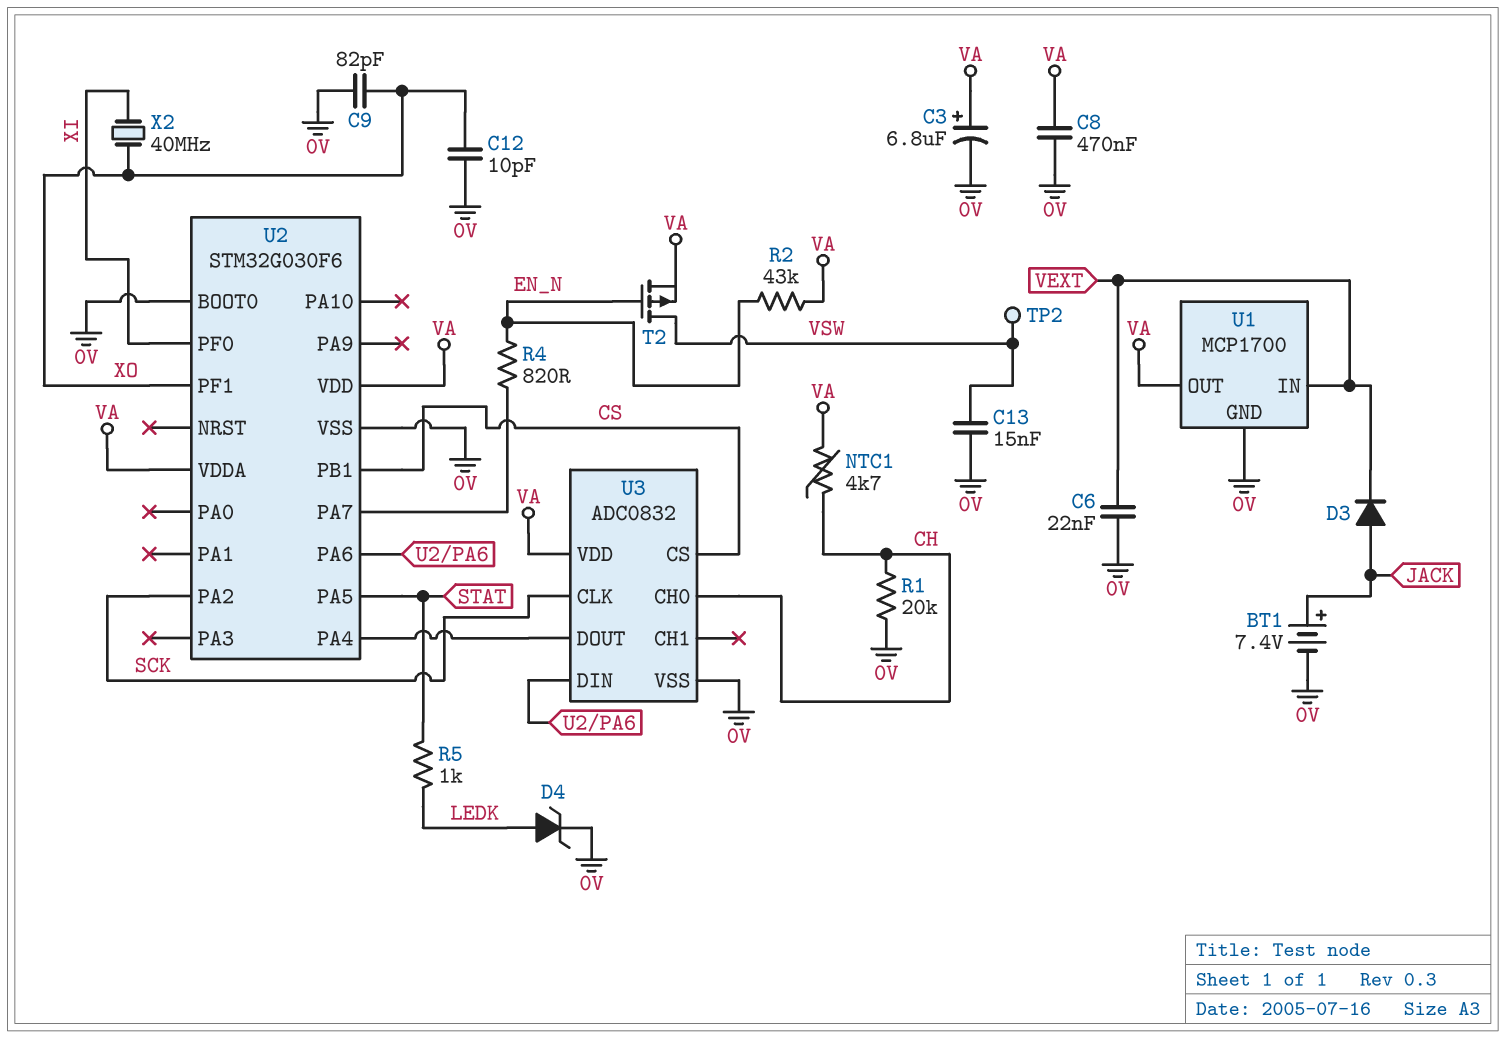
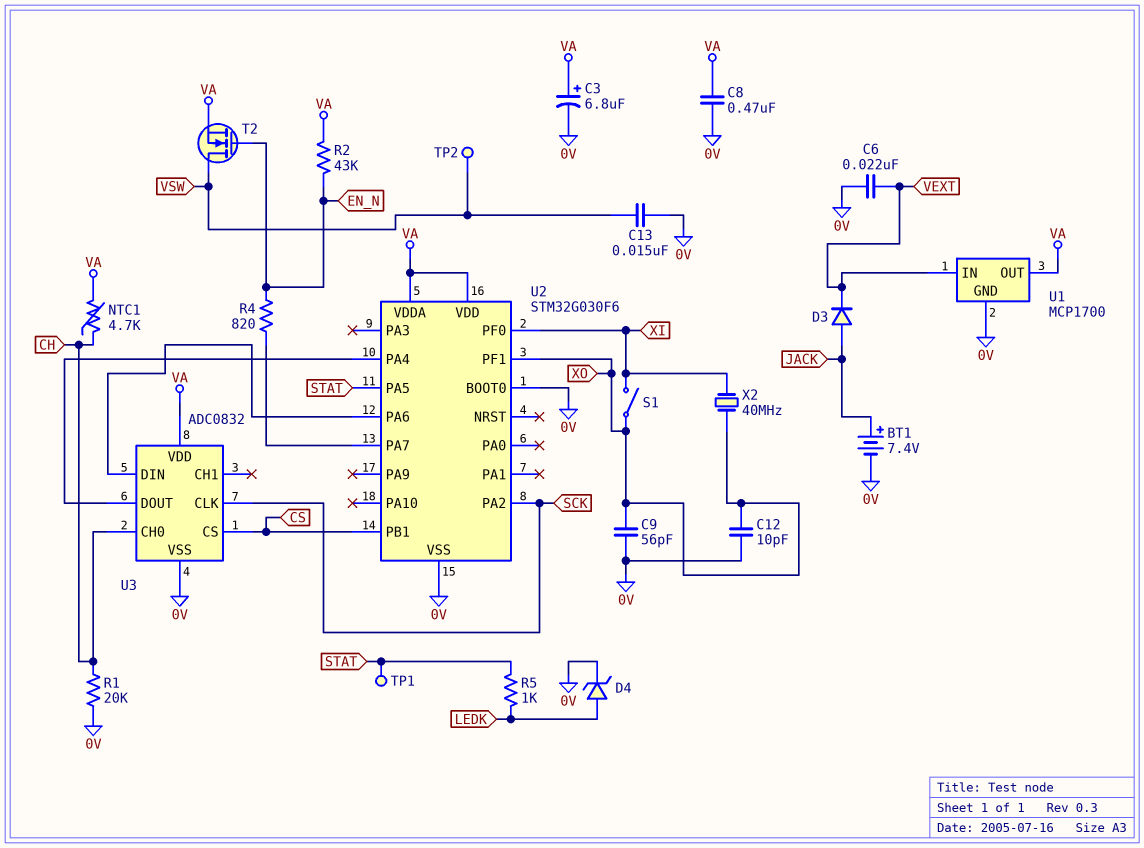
C9: 82pF (0V, XO) -> 56pF (0V, XO)
S1: none -> switch (XI, XO)
T2: PMOS (G EN_N, D VSW, S VA) -> NMOS (G EN_N, D VSW, S VA)
TP1: none -> test point (STAT)

